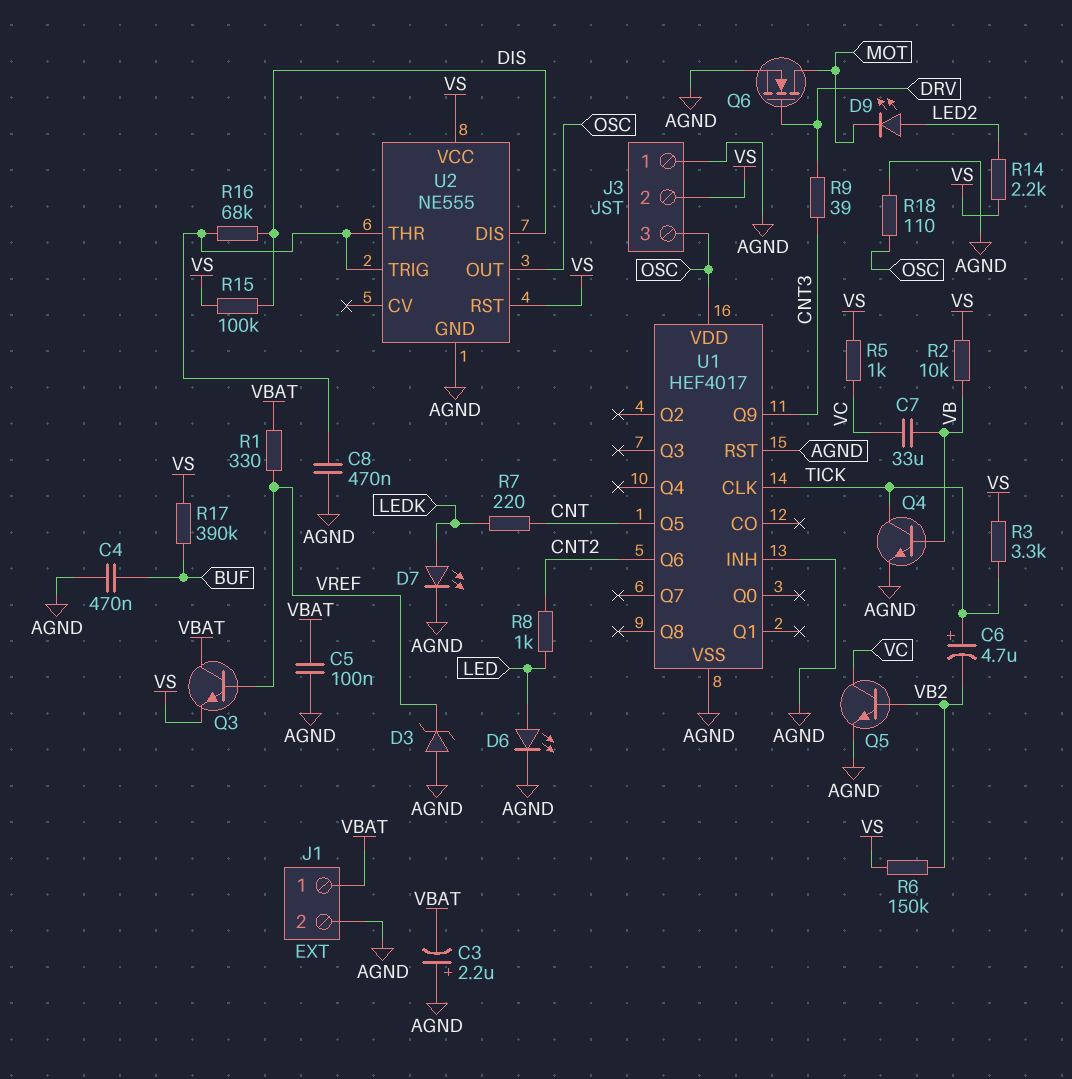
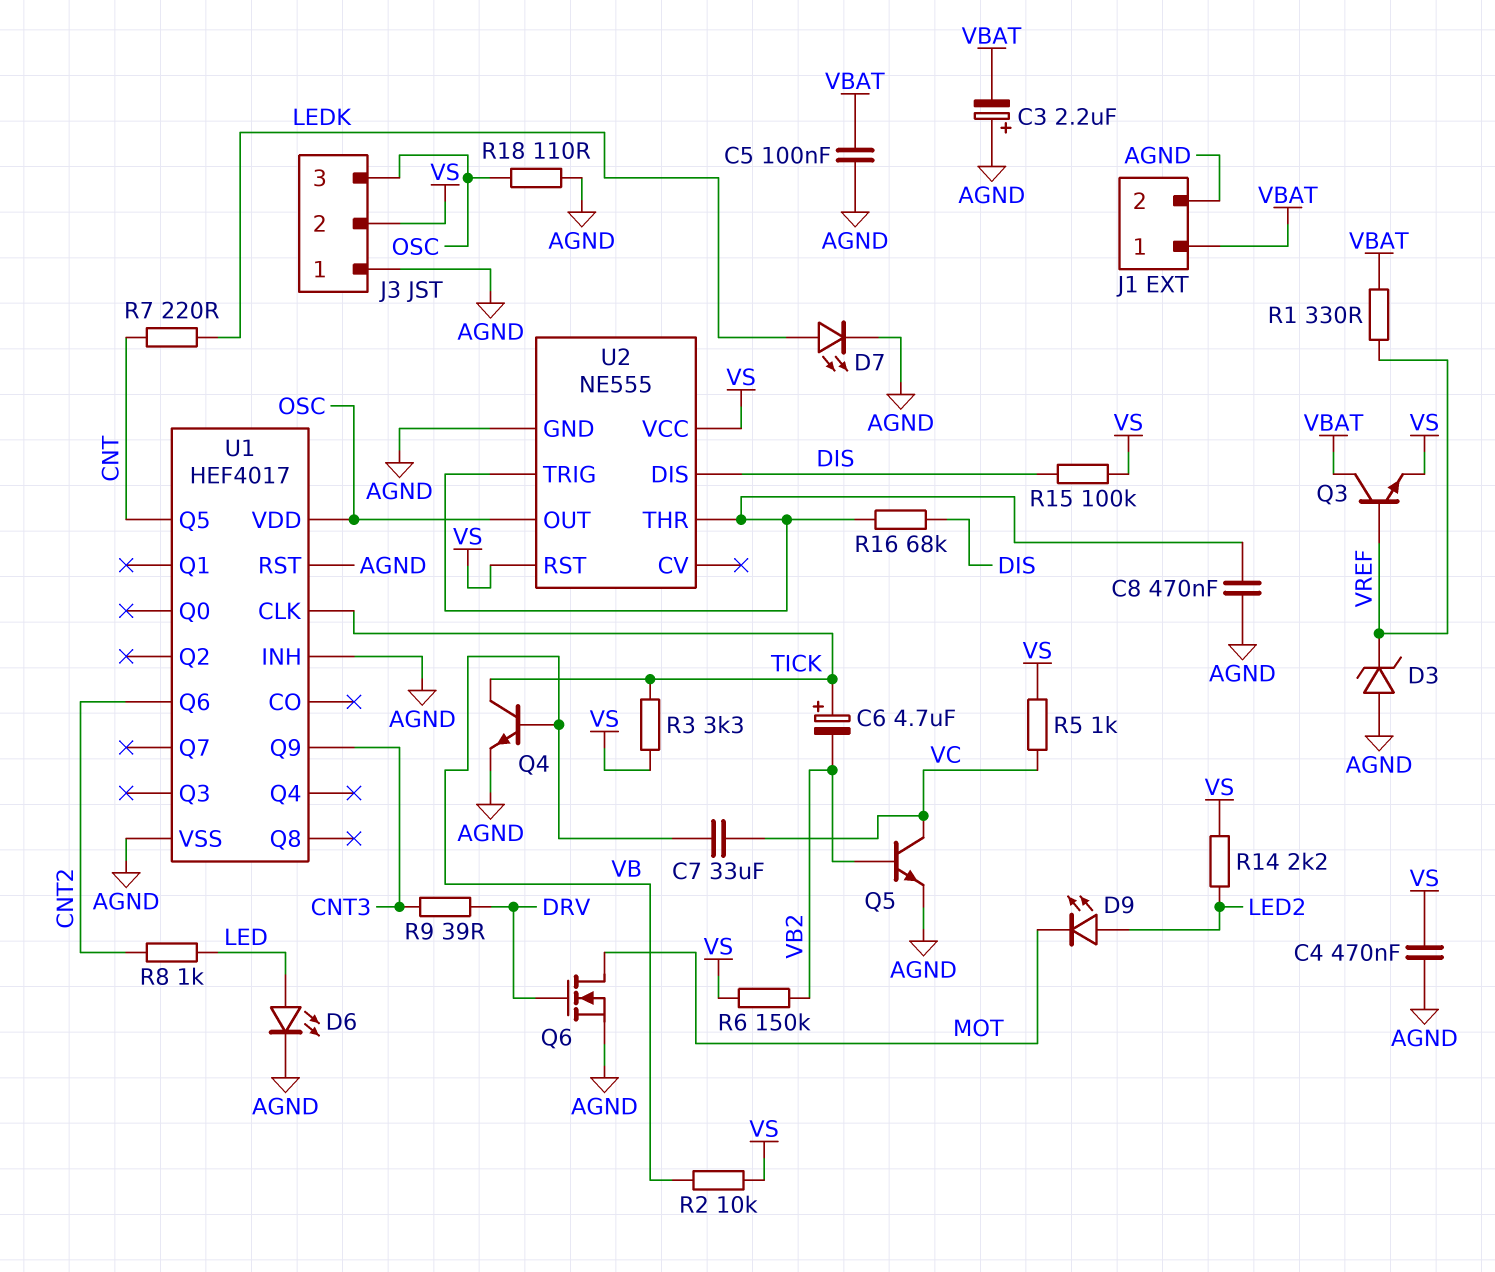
C4: 470nF (AGND, BUF) -> 470nF (AGND, VS)
R17: 390k (BUF, VS) -> none

